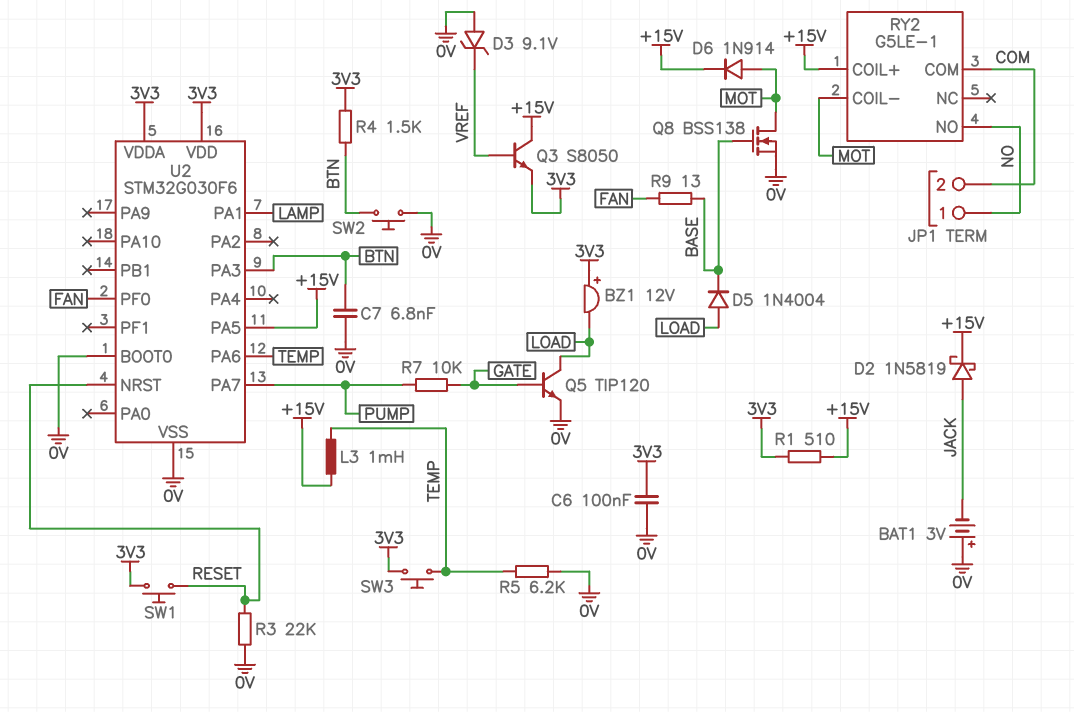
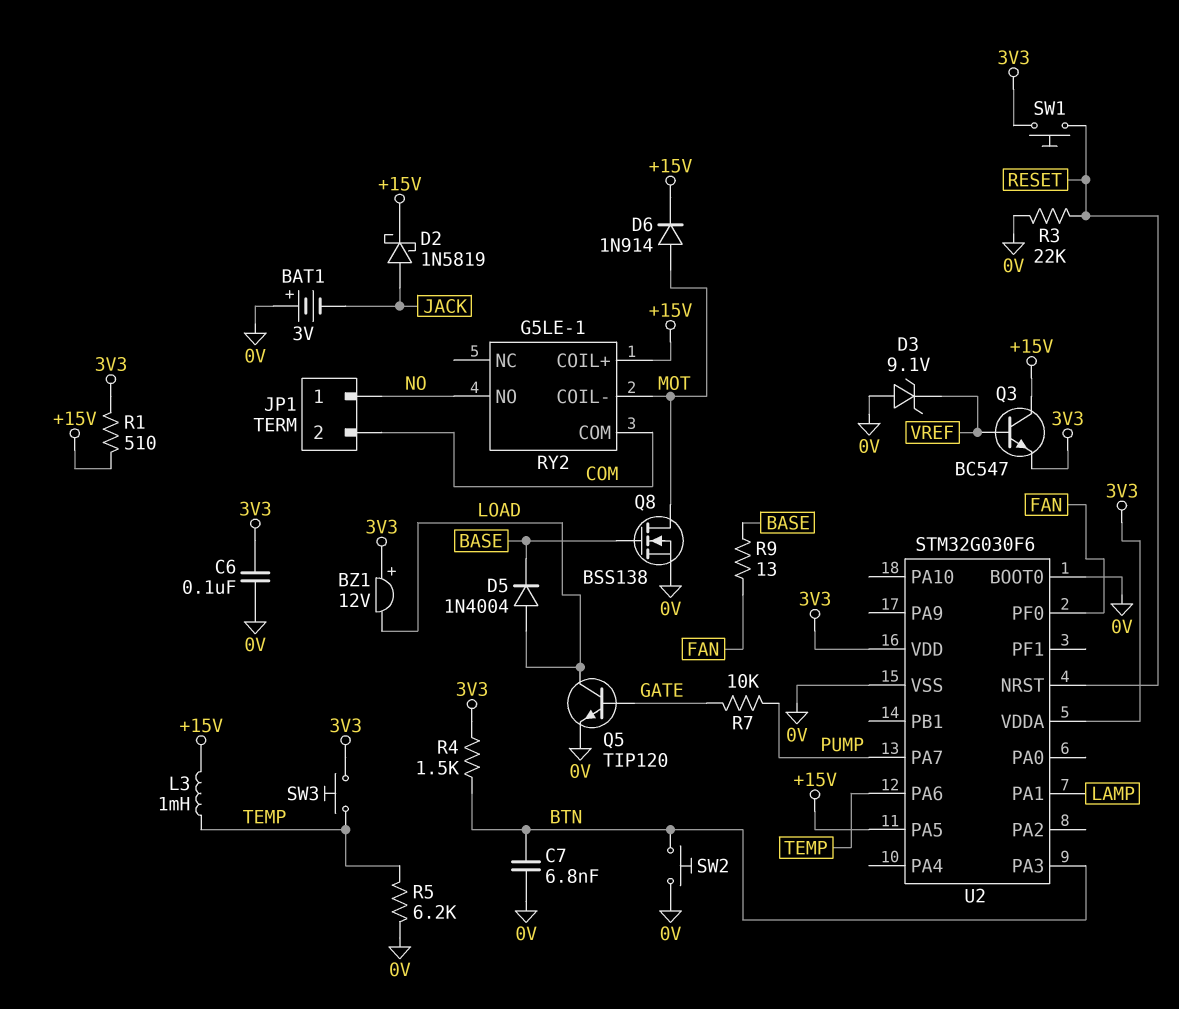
Q3: NPN S8050 (B VREF, C +15V, E 3V3) -> NPN BC547 (B VREF, C +15V, E 3V3)

